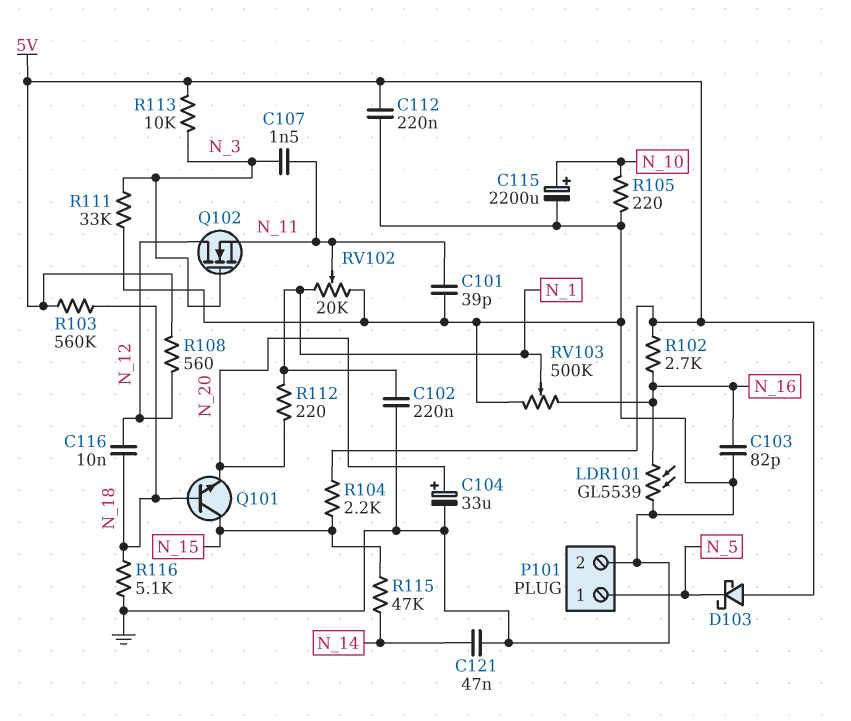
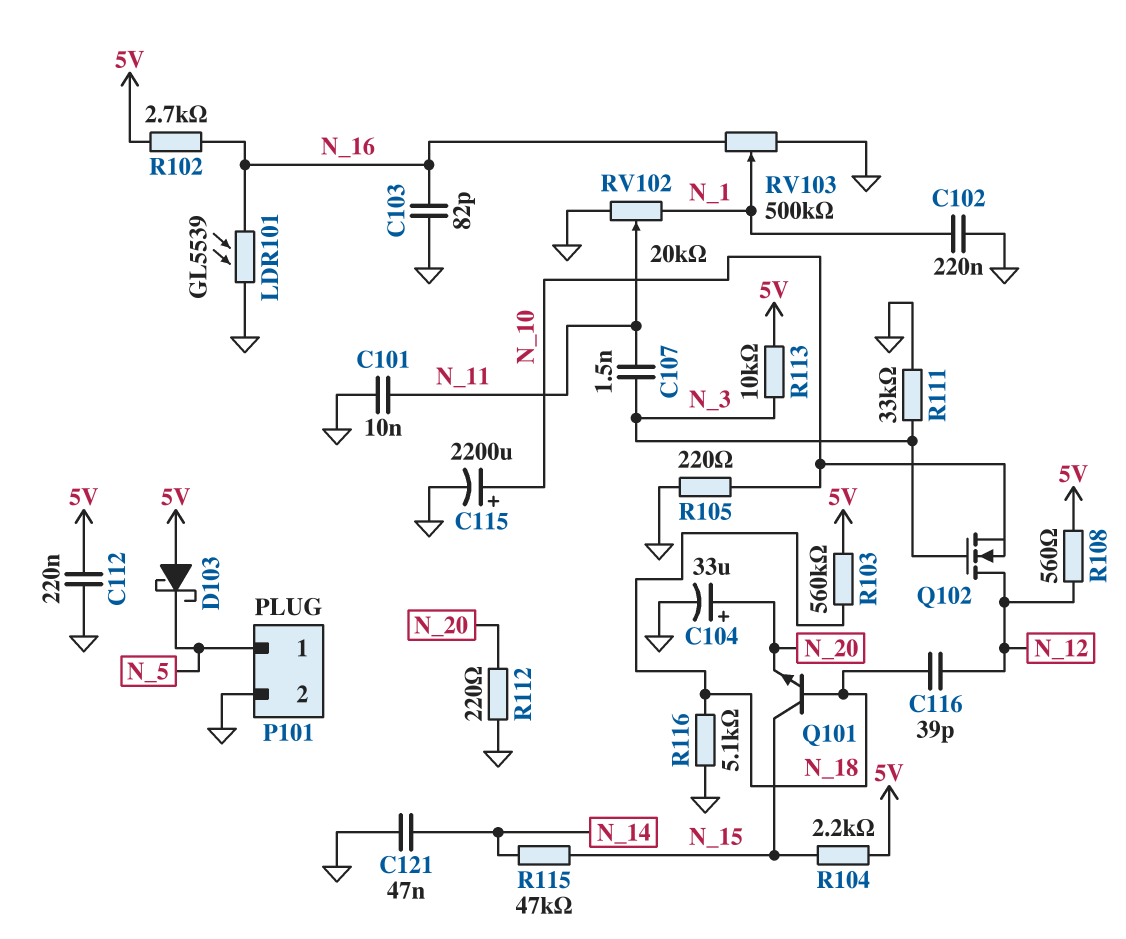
C101: 39pF (GND, N_11) -> 10nF (GND, N_11)
C116: 10nF (N_12, N_18) -> 39pF (N_12, N_18)
Q102: NMOS (G N_3, D N_12, S N_11) -> NMOS (G N_3, D N_12, S N_10)
R112: 220 (N_1, N_20) -> 220 (GND, N_20)

